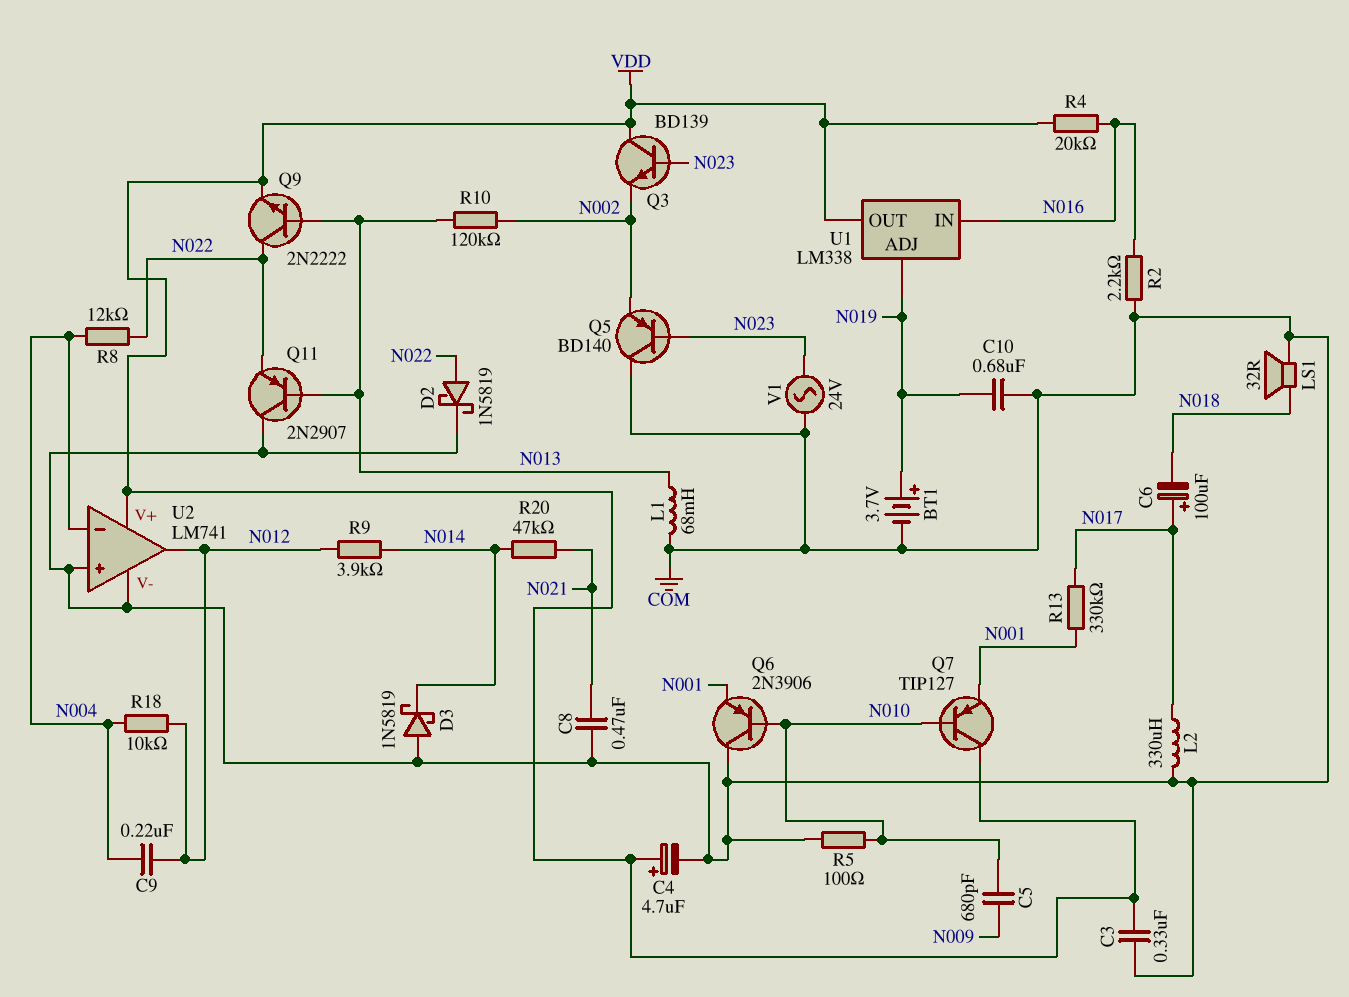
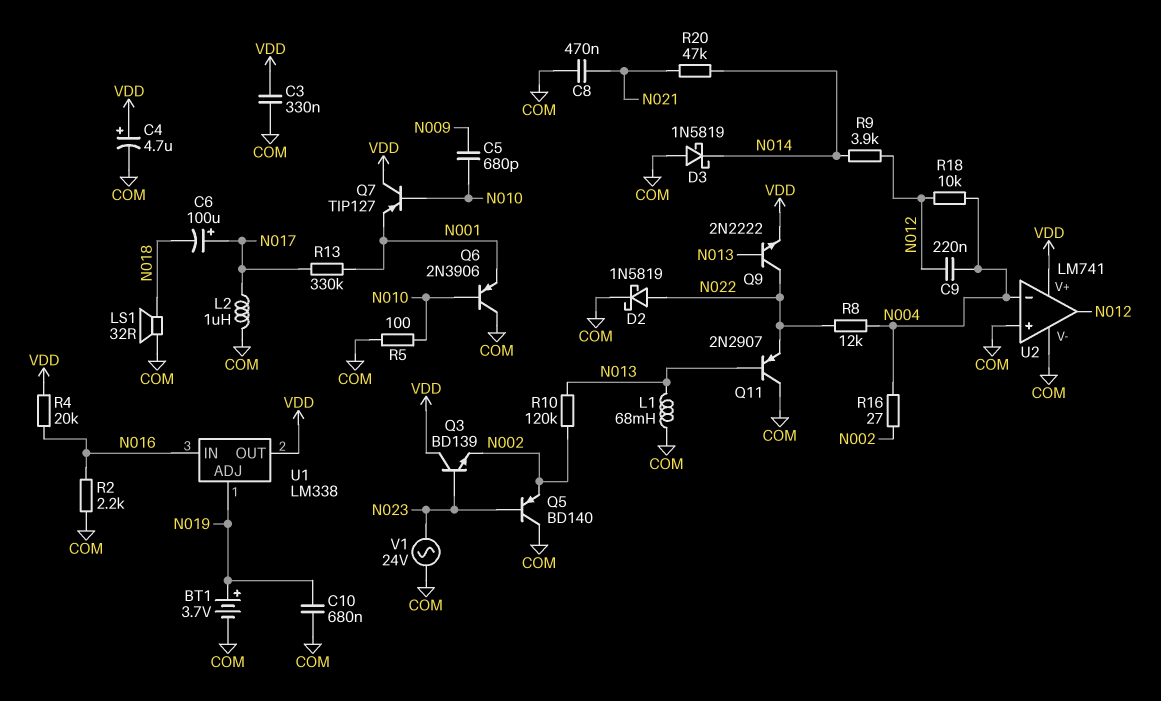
L2: 330uH (COM, N017) -> 1uH (COM, N017)
R16: none -> 27 (N002, N004)

